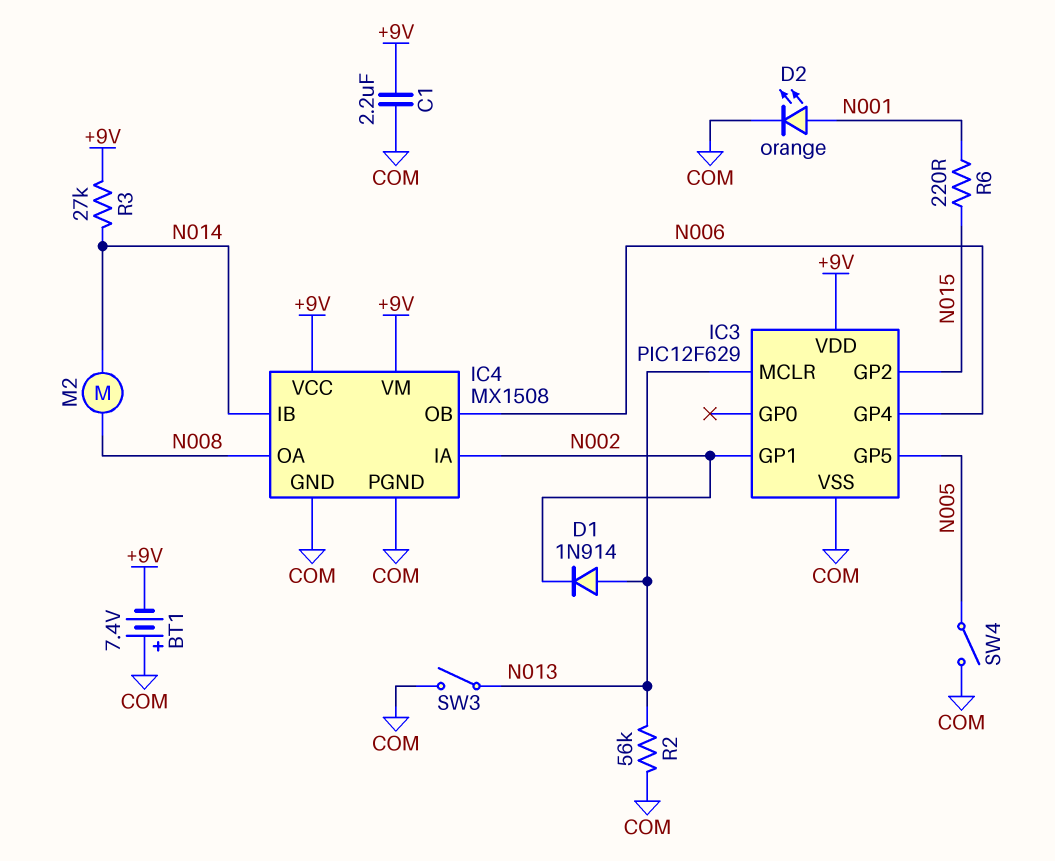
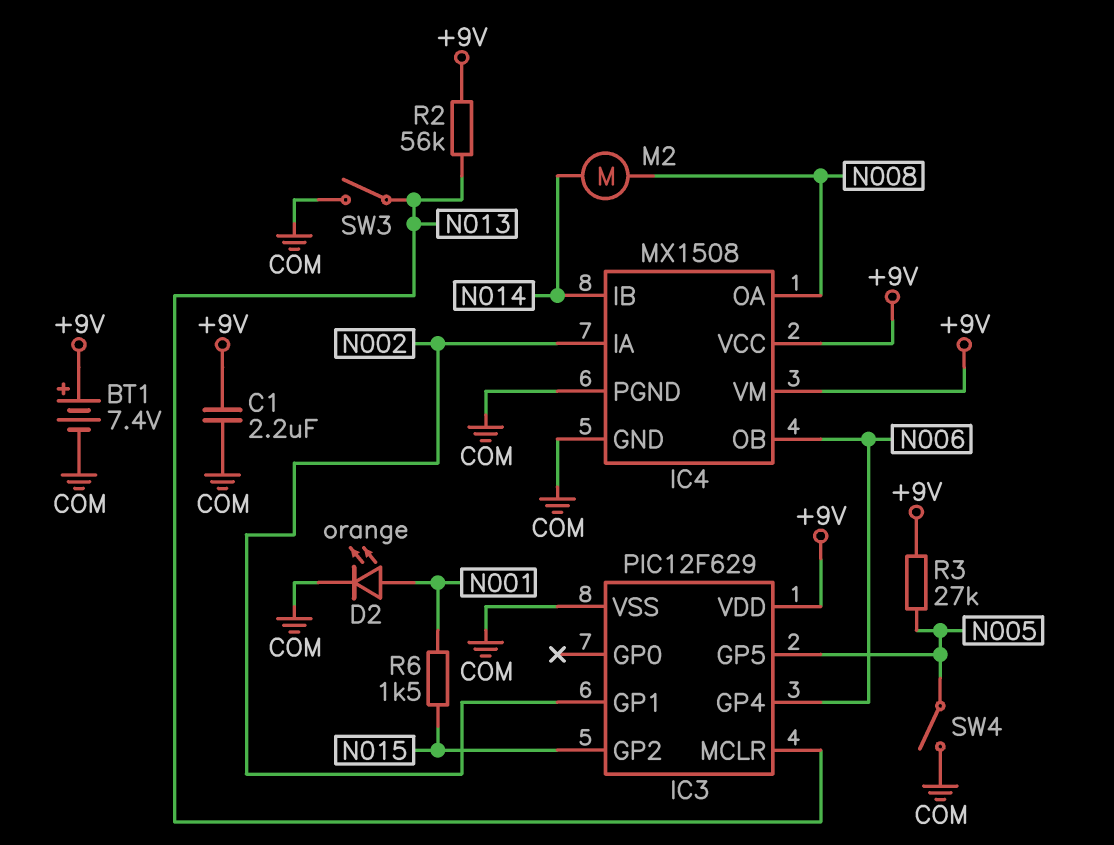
BT1: 7.4V (plus COM, minus +9V) -> 7.4V (plus +9V, minus COM)
D1: diode 1N914 (A N013, K N002) -> none
R2: 56k (COM, N013) -> 56k (+9V, N013)
R3: 27k (+9V, N014) -> 27k (+9V, N005)
R6: 220 (N001, N015) -> 1.5k (N001, N015)

